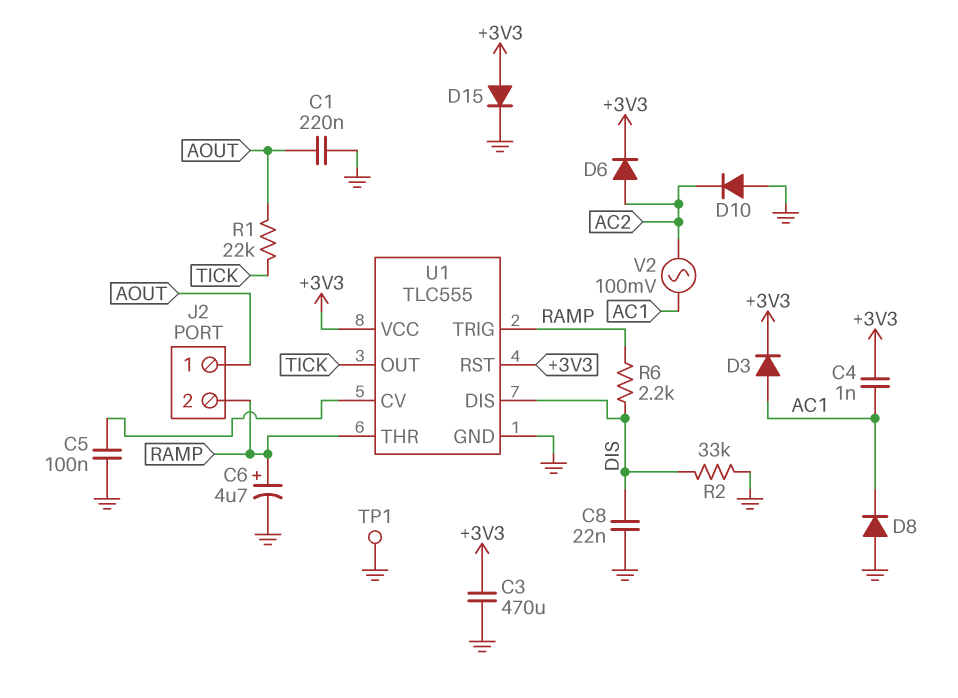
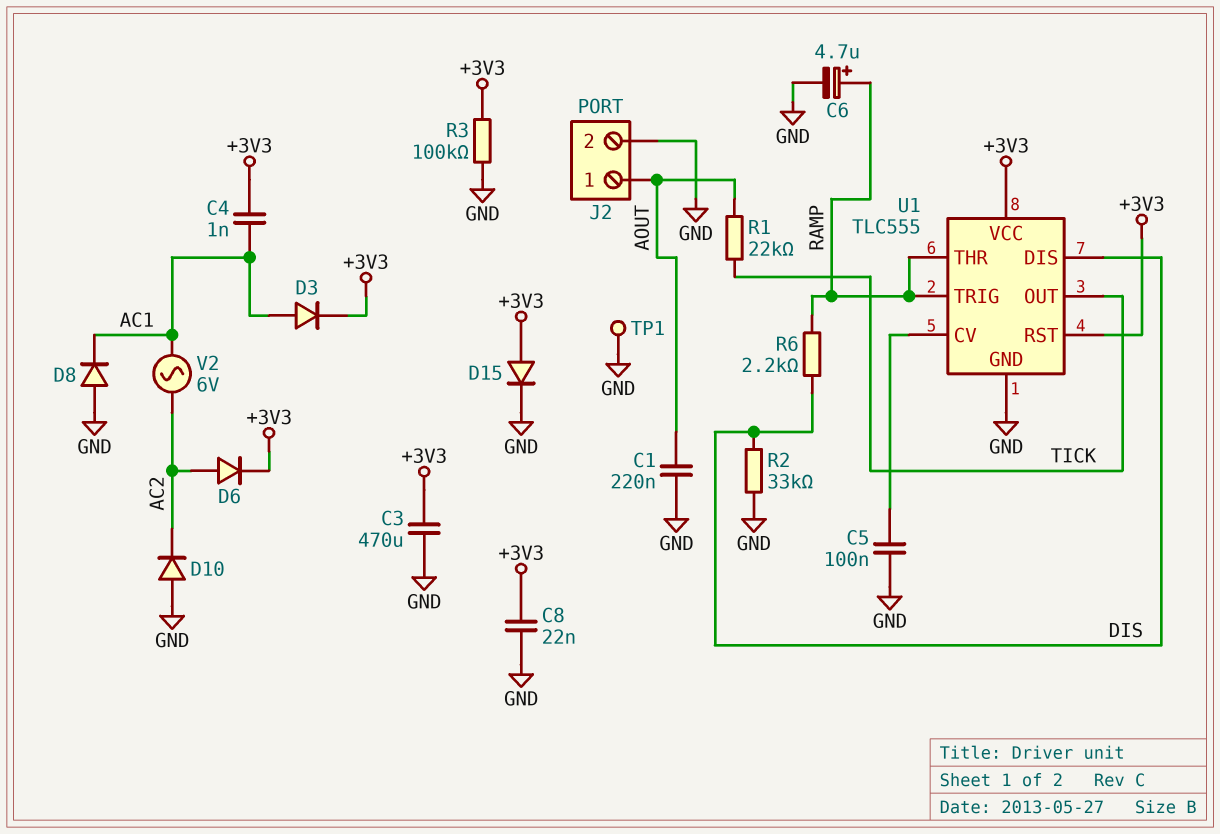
C8: 22nF (DIS, GND) -> 22nF (+3V3, GND)
J2 pin 2: RAMP -> GND
R3: none -> 100k (+3V3, GND)
V2: AC 100mV (AC1, AC2) -> AC 6V (AC1, AC2)

